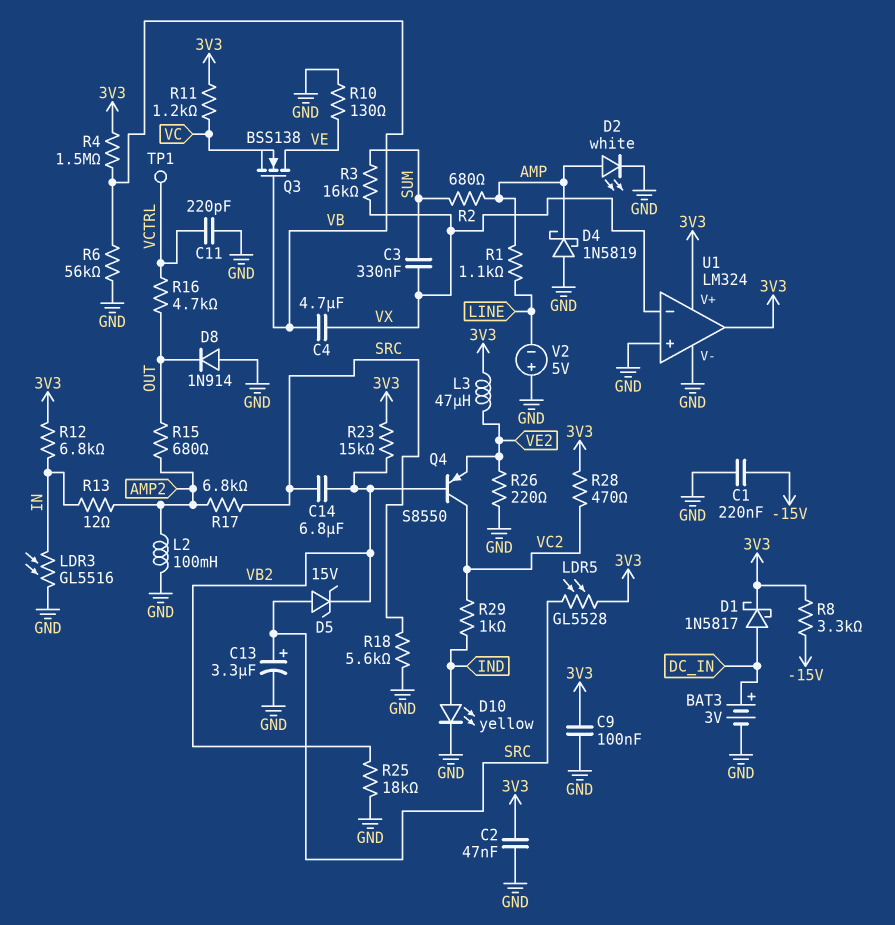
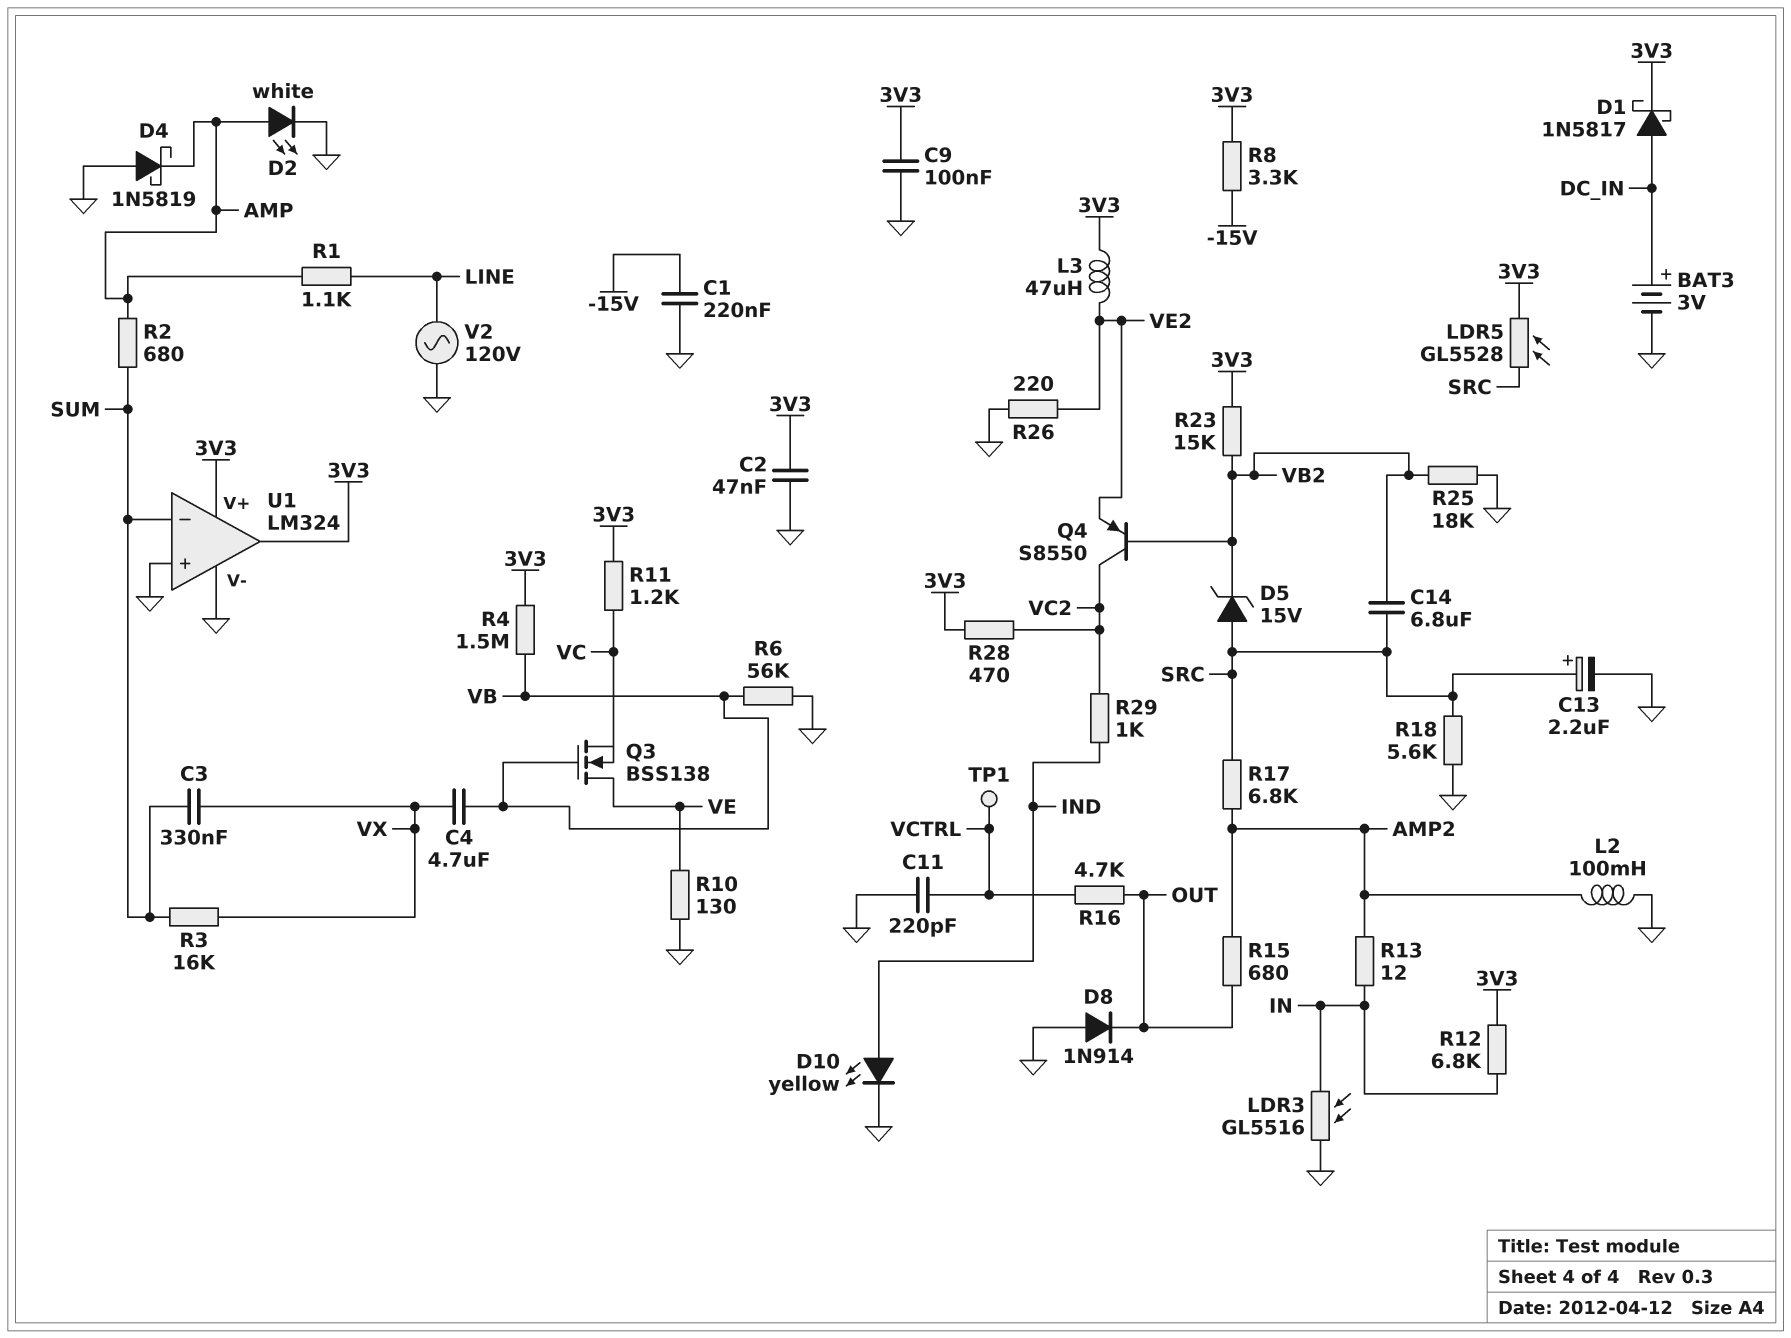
C13: 3.3uF (plus SRC, minus GND) -> 2.2uF (plus SRC, minus GND)
U1 pin in-: VX -> SUM
V2: 5V (plus GND, minus LINE) -> AC 120V (GND, LINE)

